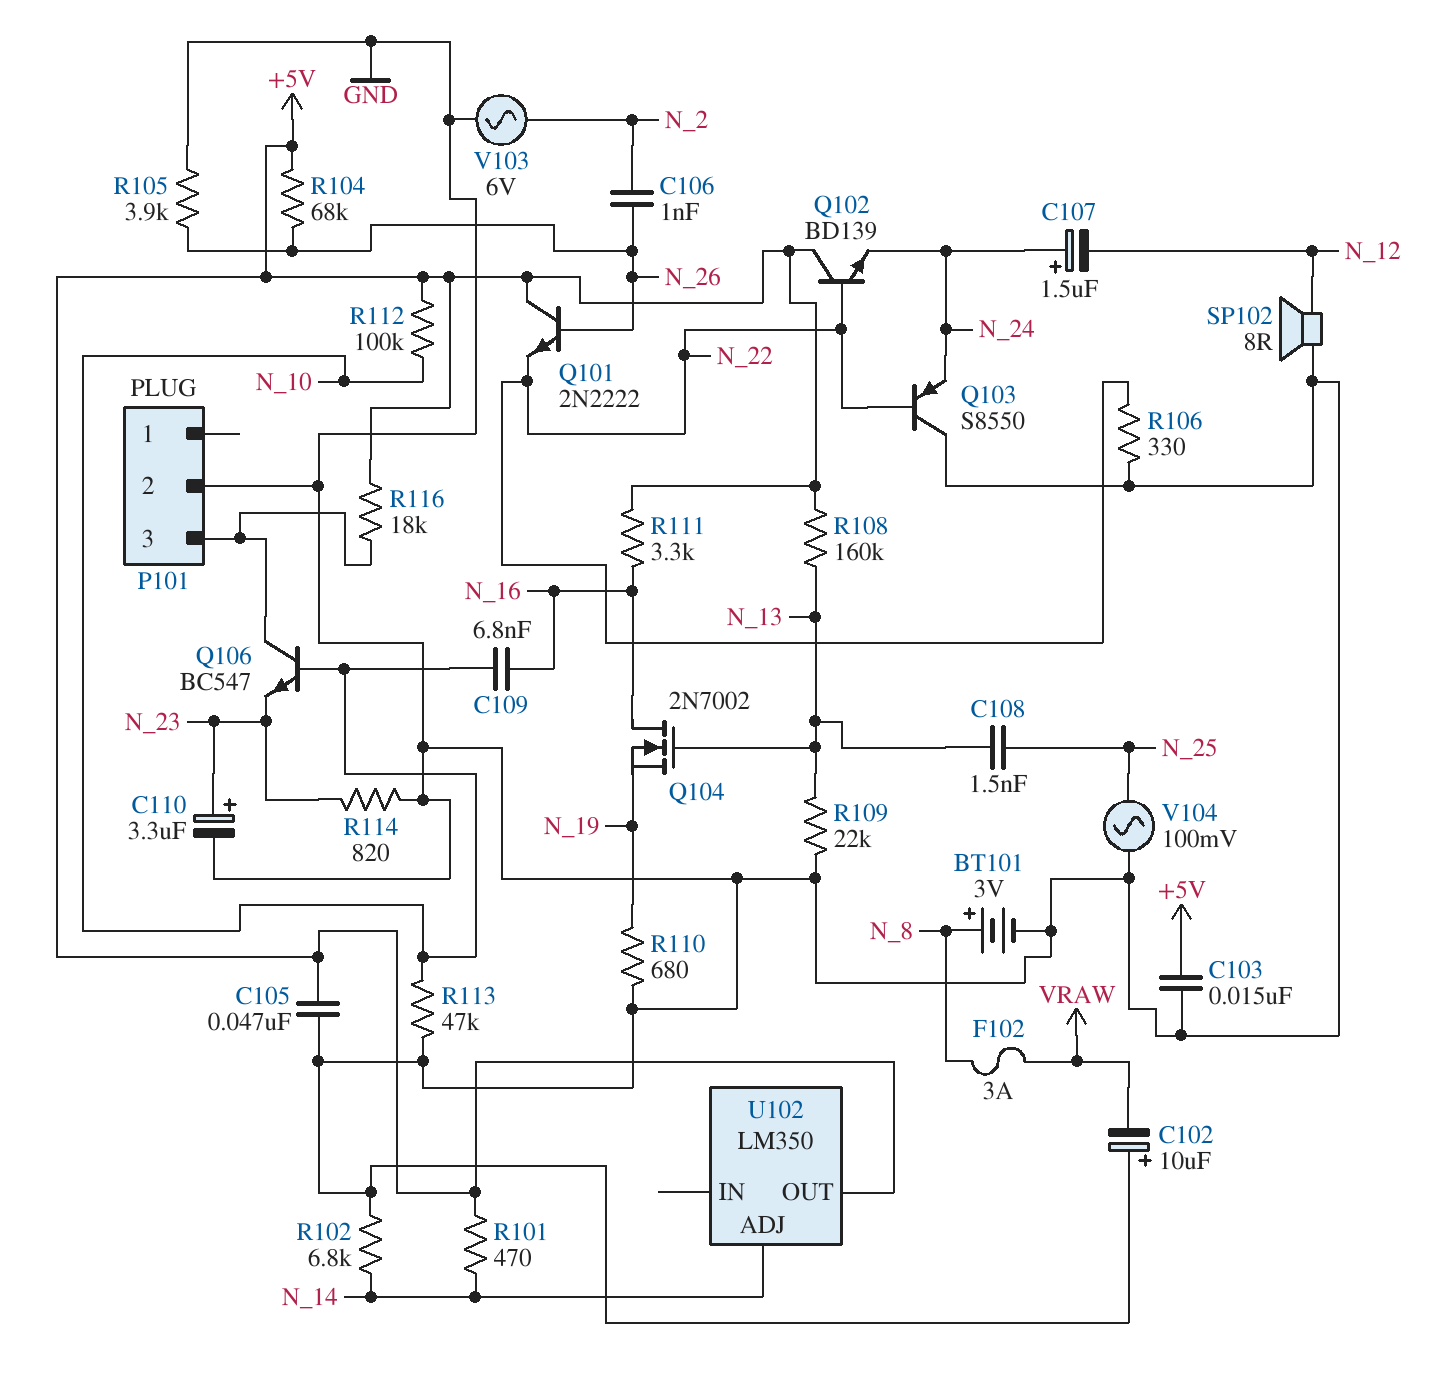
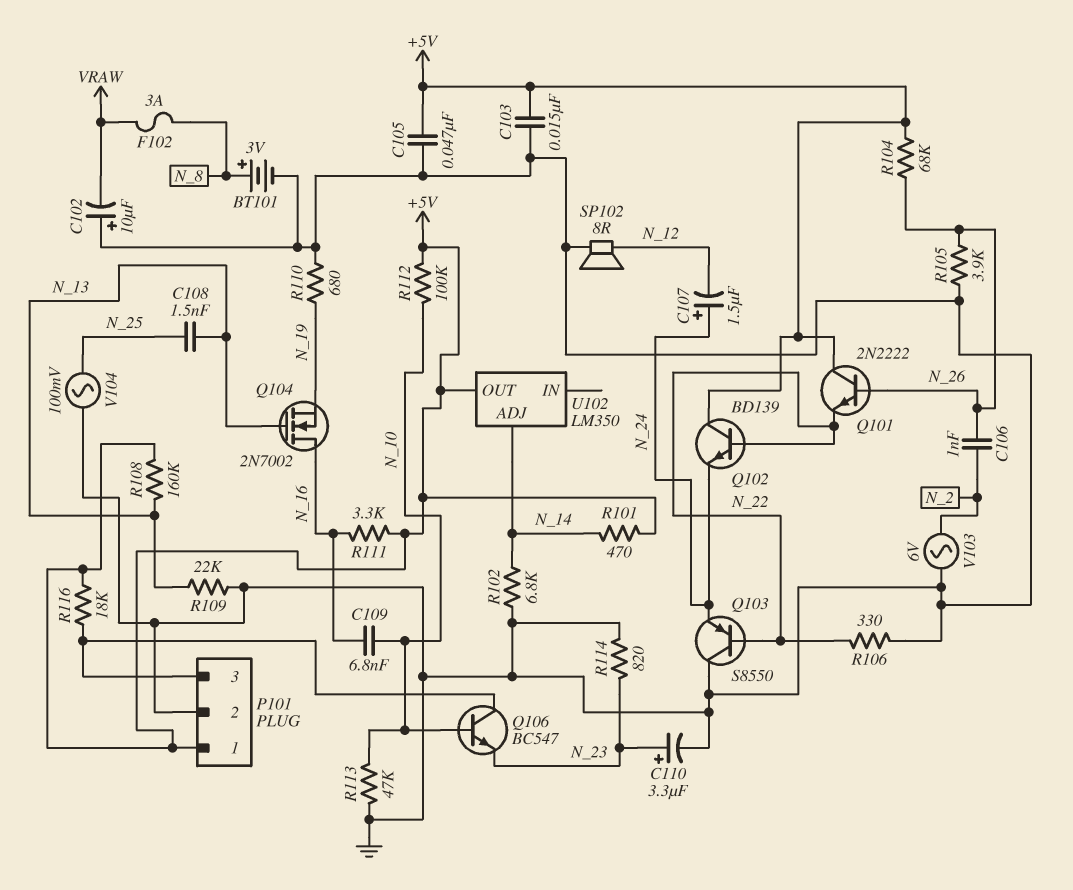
P101 pin 1: none -> +5V

